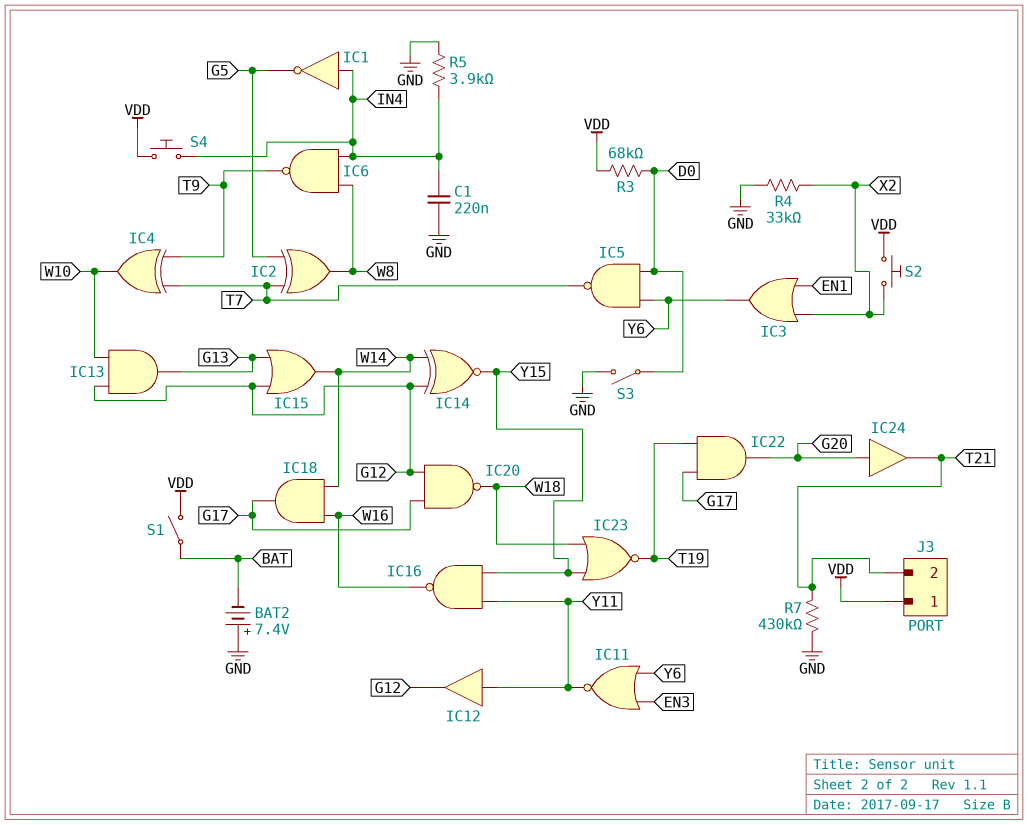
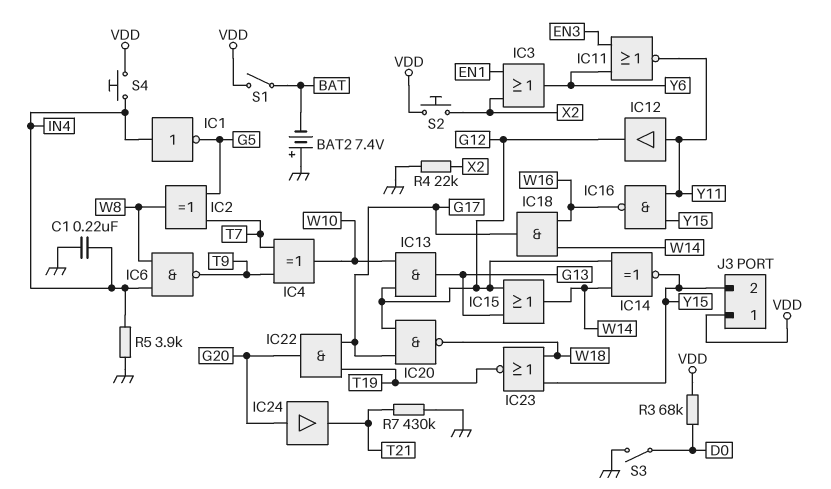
IC5: NAND (in D0, in Y6, out T7) -> none
J3 pin 2: T21 -> Y15
R4: 33k (GND, X2) -> 22k (GND, X2)

